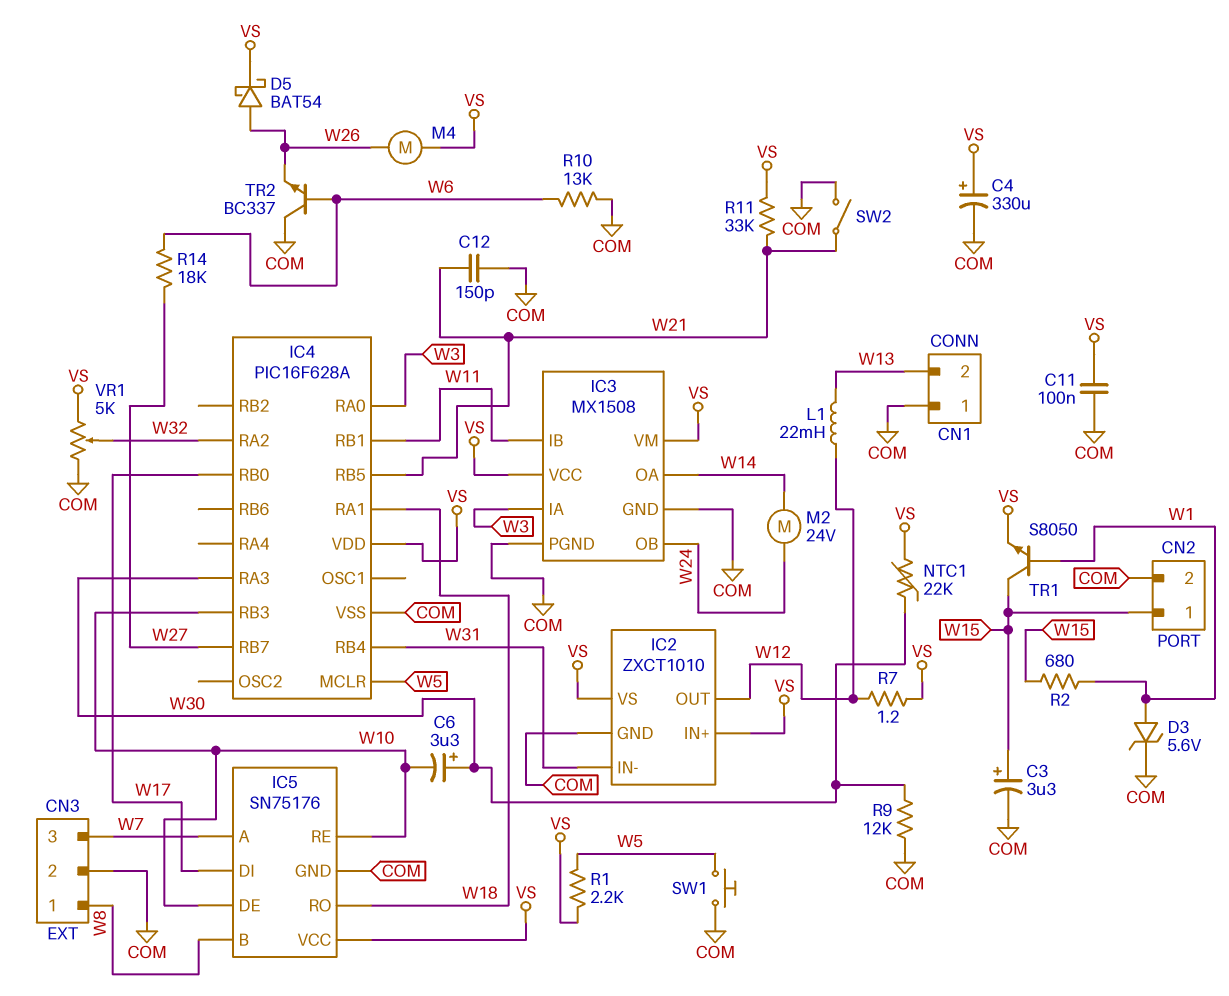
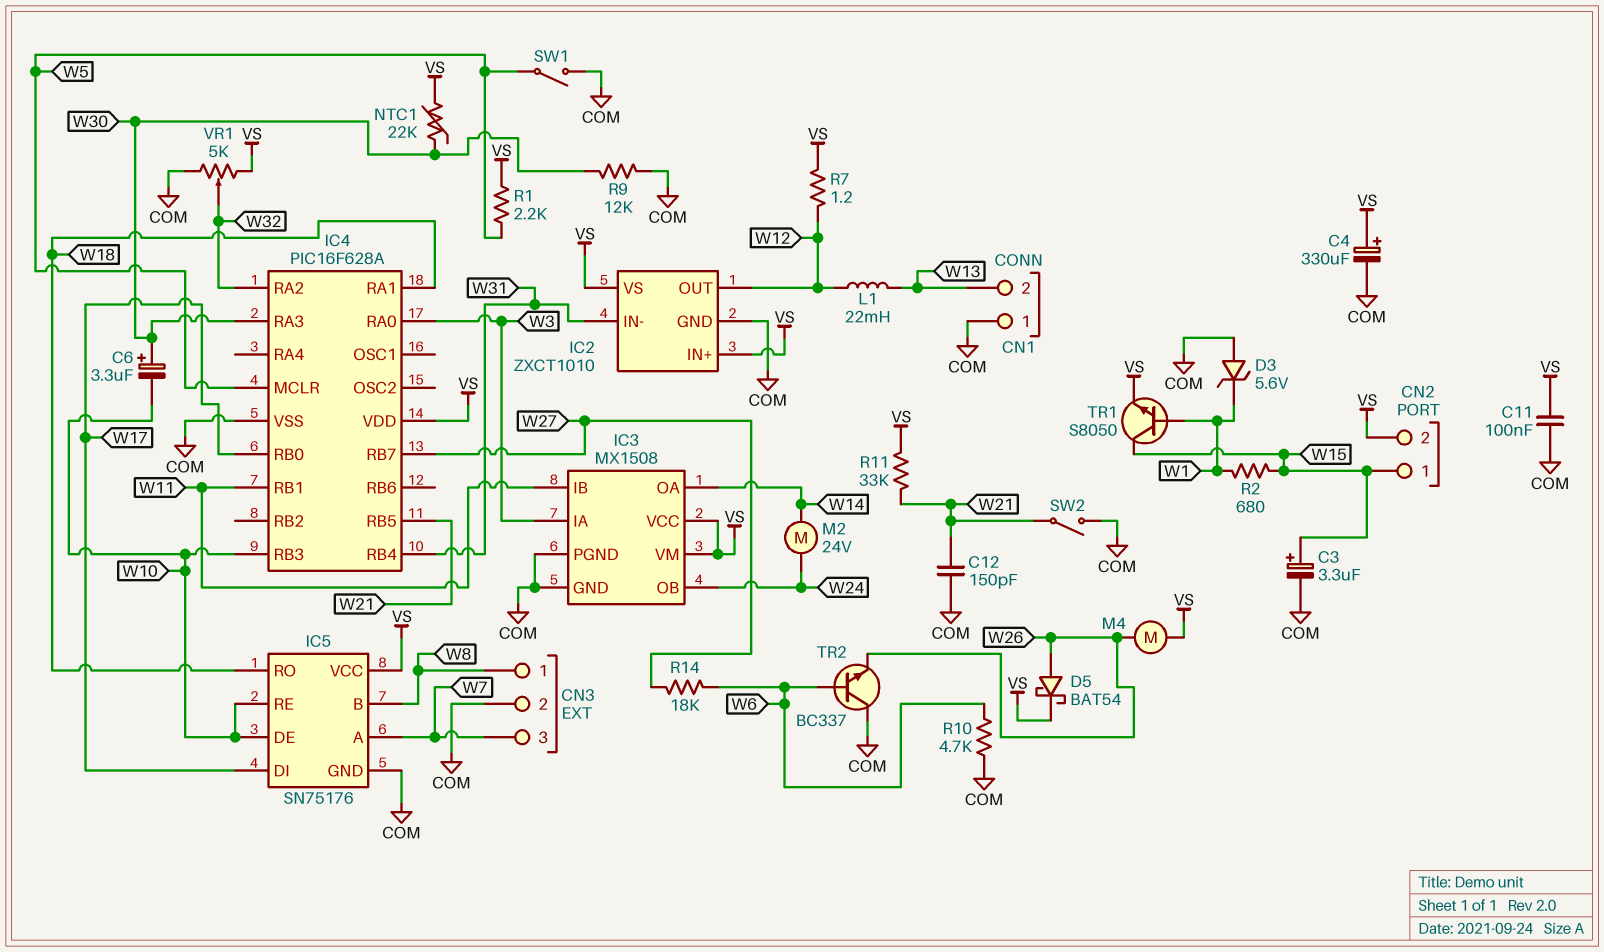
CN2 pin 2: COM -> VS
D3: zener 5.6V (A W1, K COM) -> zener 5.6V (A COM, K W1)
R10: 13k (COM, W6) -> 4.7k (COM, W6)
SW1: button (COM, W5) -> switch (COM, W5)

